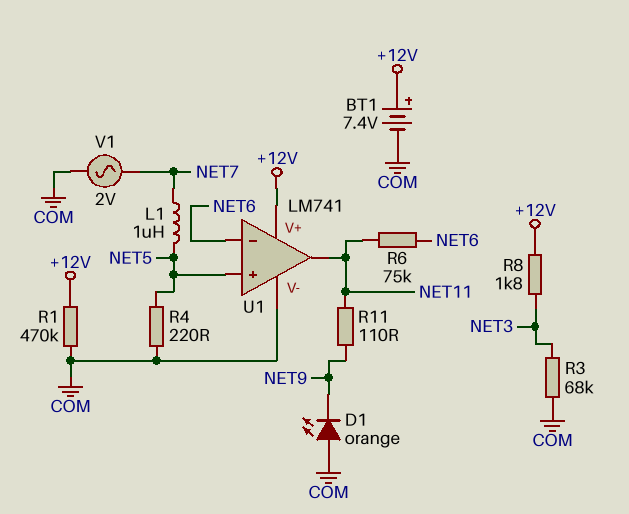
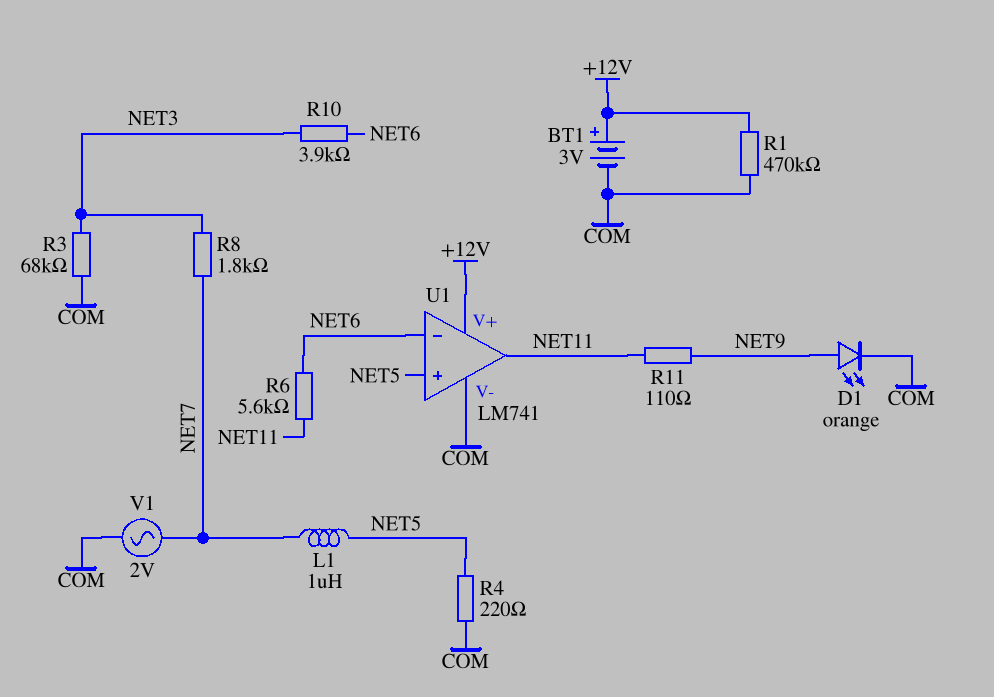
BT1: 7.4V (plus +12V, minus COM) -> 3V (plus +12V, minus COM)
D1: LED orange (A COM, K NET9) -> LED orange (A NET9, K COM)
R6: 75k (NET6, NET11) -> 5.6k (NET6, NET11)
R8: 1.8k (+12V, NET3) -> 1.8k (NET3, NET7)
R10: none -> 3.9k (NET3, NET6)

